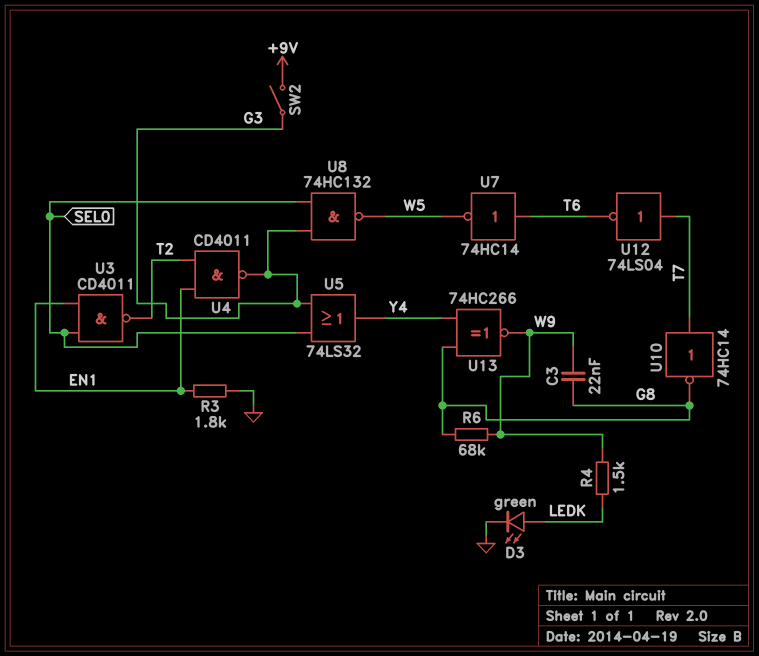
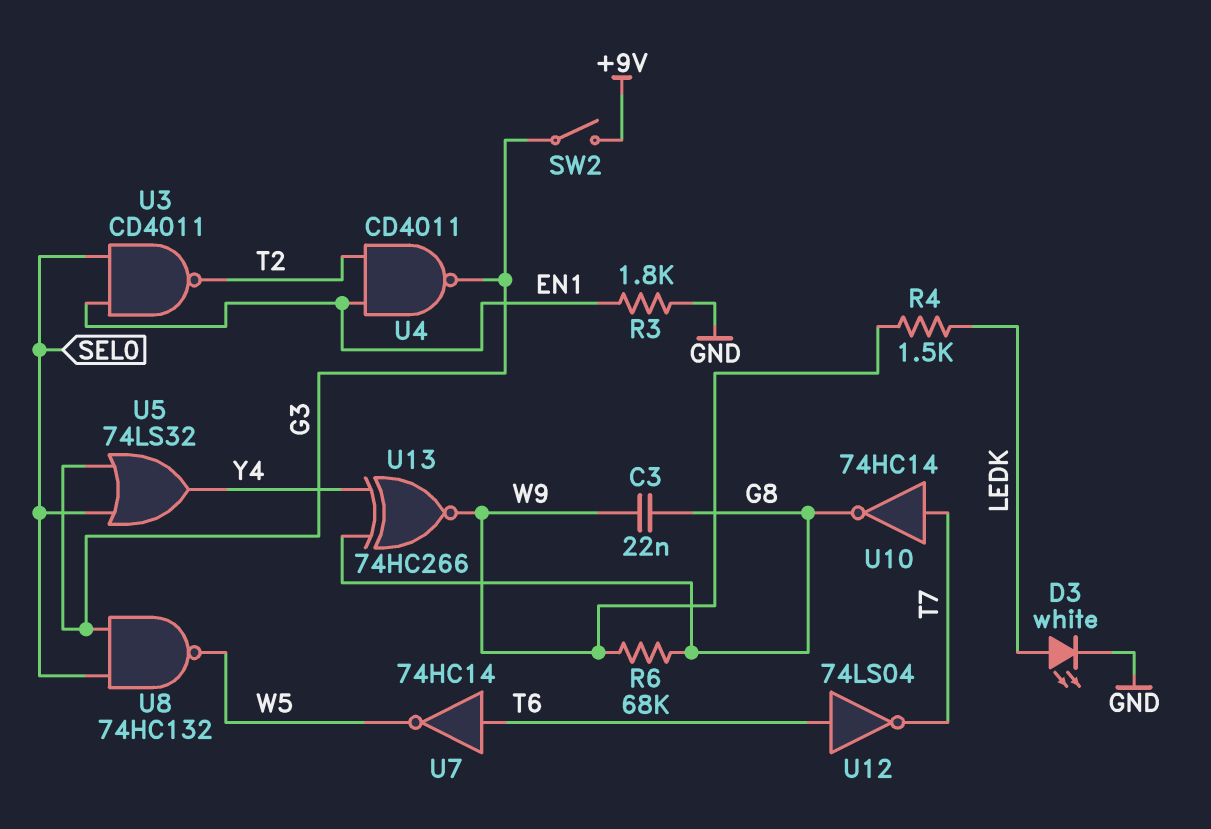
D3: LED green (A LEDK, K GND) -> LED white (A LEDK, K GND)
U12: NOT 74LS04 (in T7, out T6) -> NOT 74LS04 (in T6, out T7)

